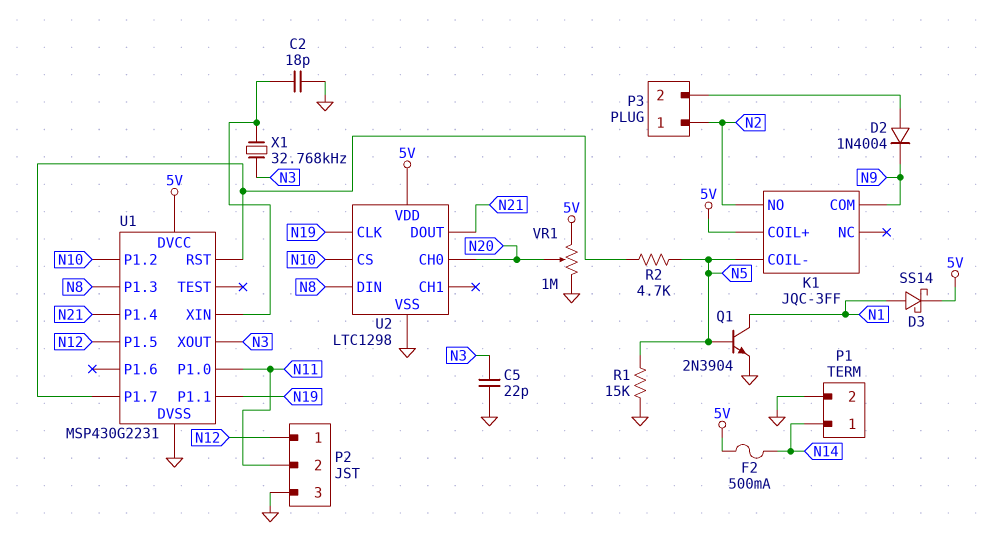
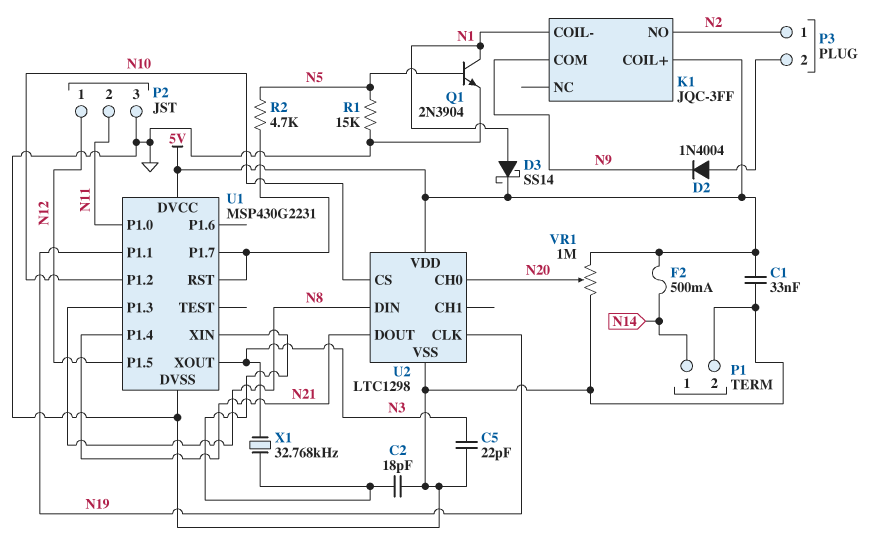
C1: none -> 33nF (5V, GND)
K1 pin COIL-: N5 -> N1

